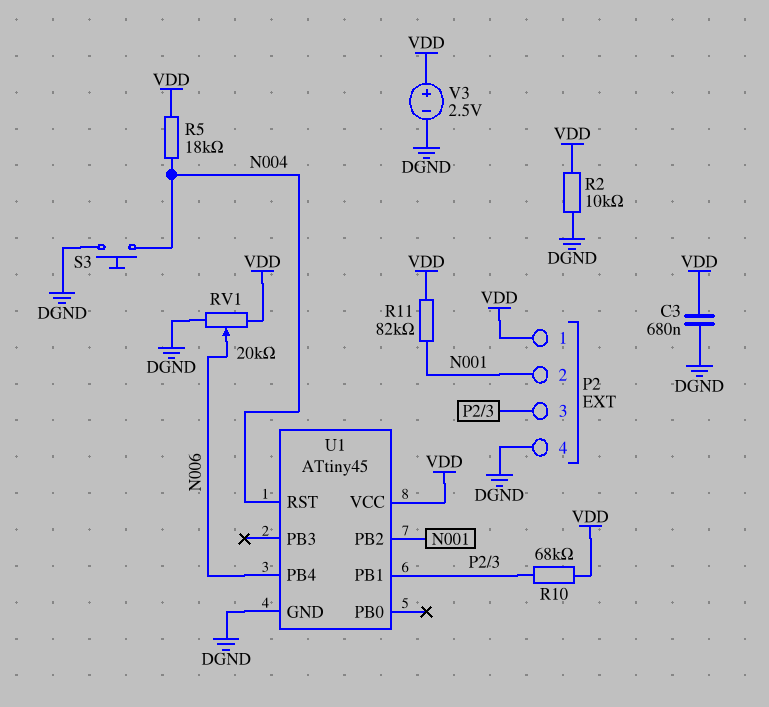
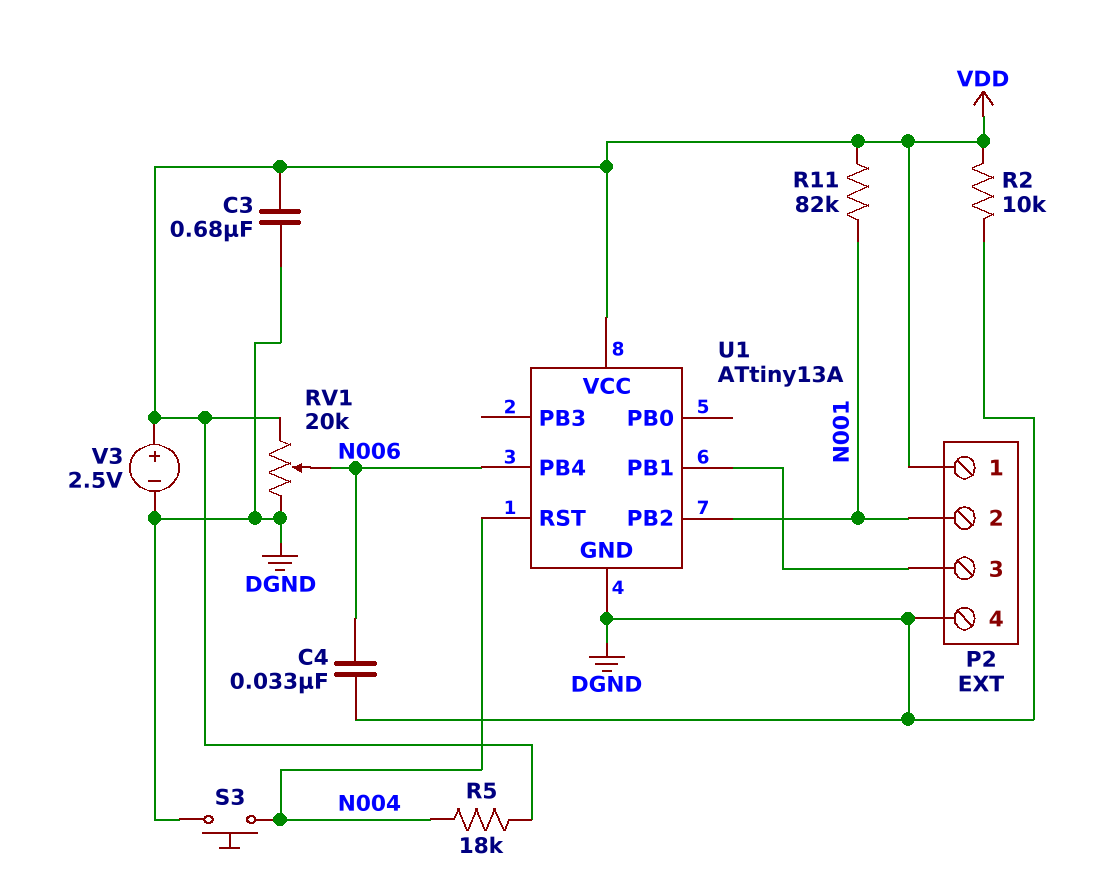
C4: none -> 33nF (DGND, N006)
R10: 68k (P2/3, VDD) -> none
U1: ATtiny45 -> ATtiny13A

